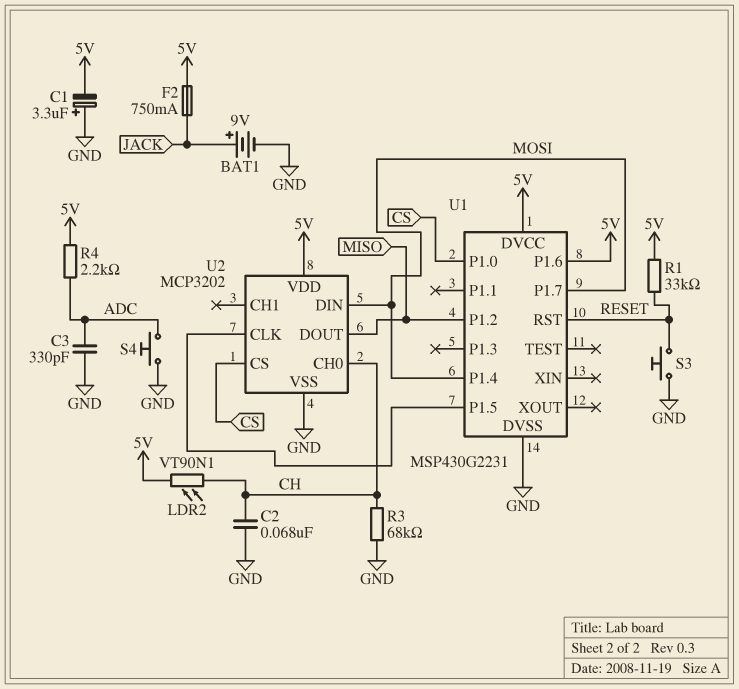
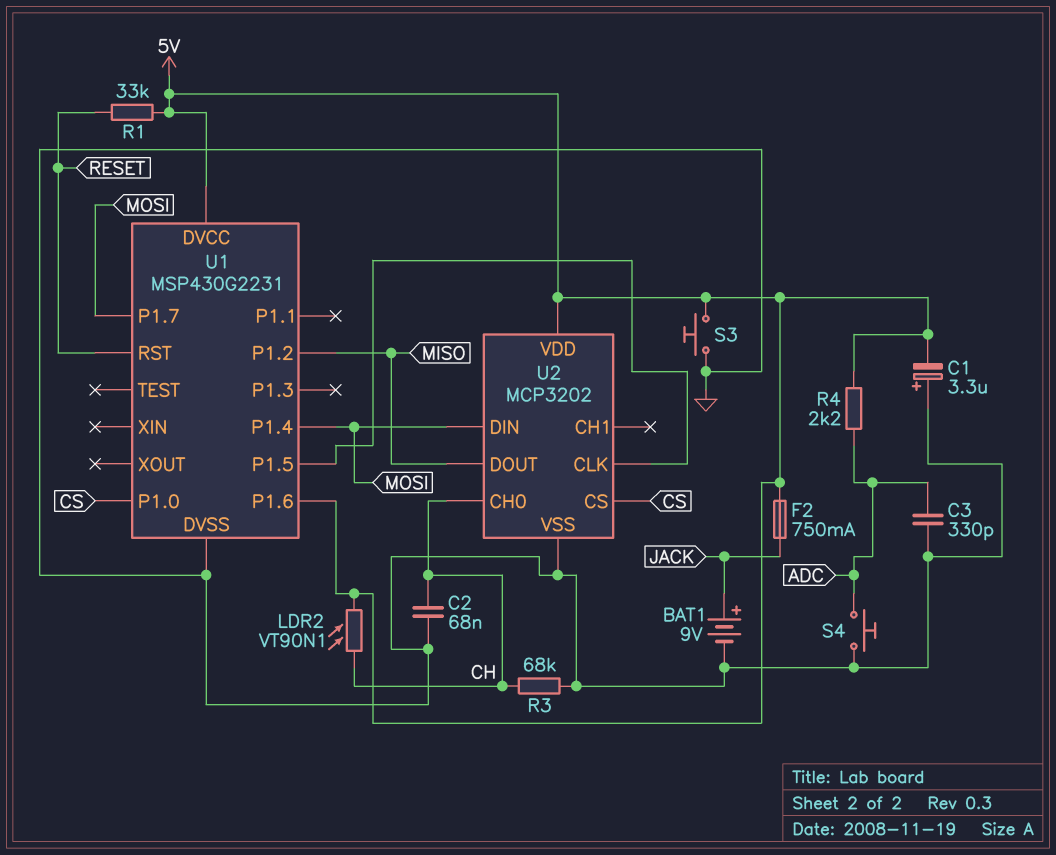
S3: button (GND, RESET) -> button (5V, GND)

